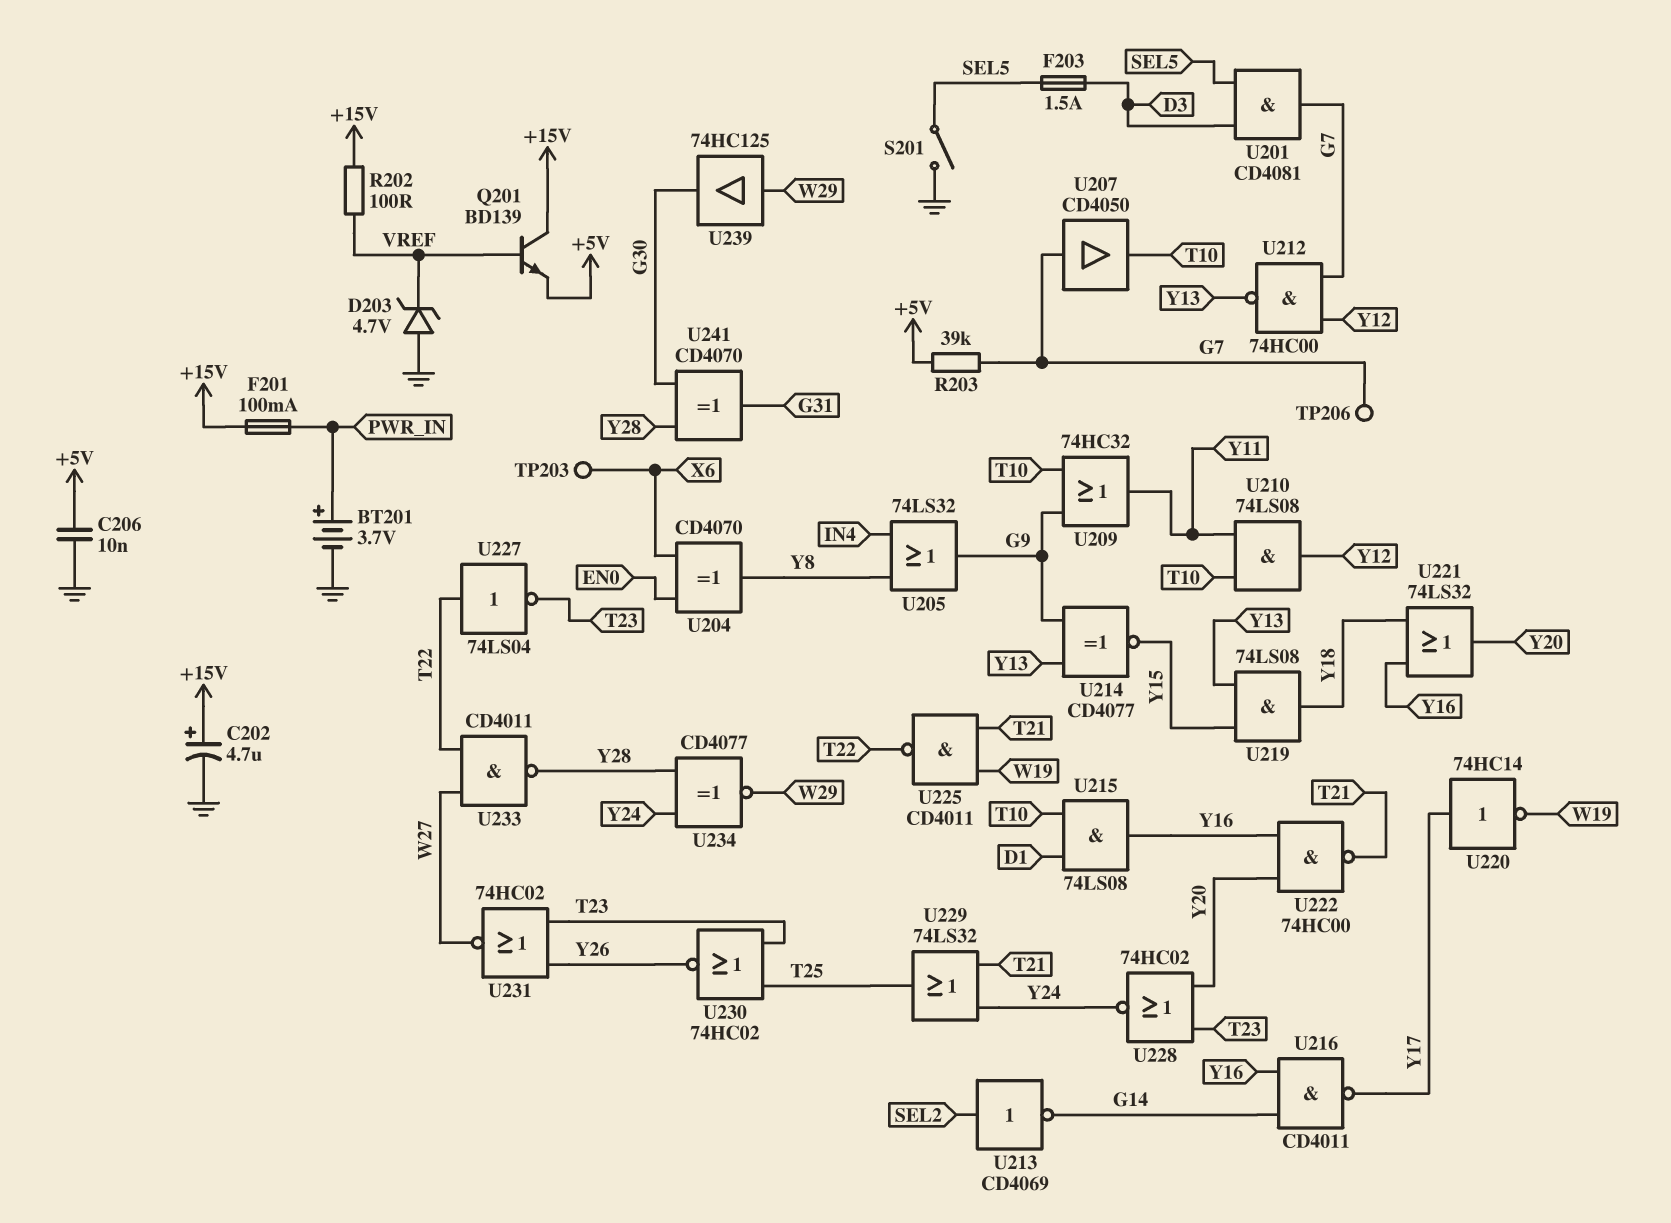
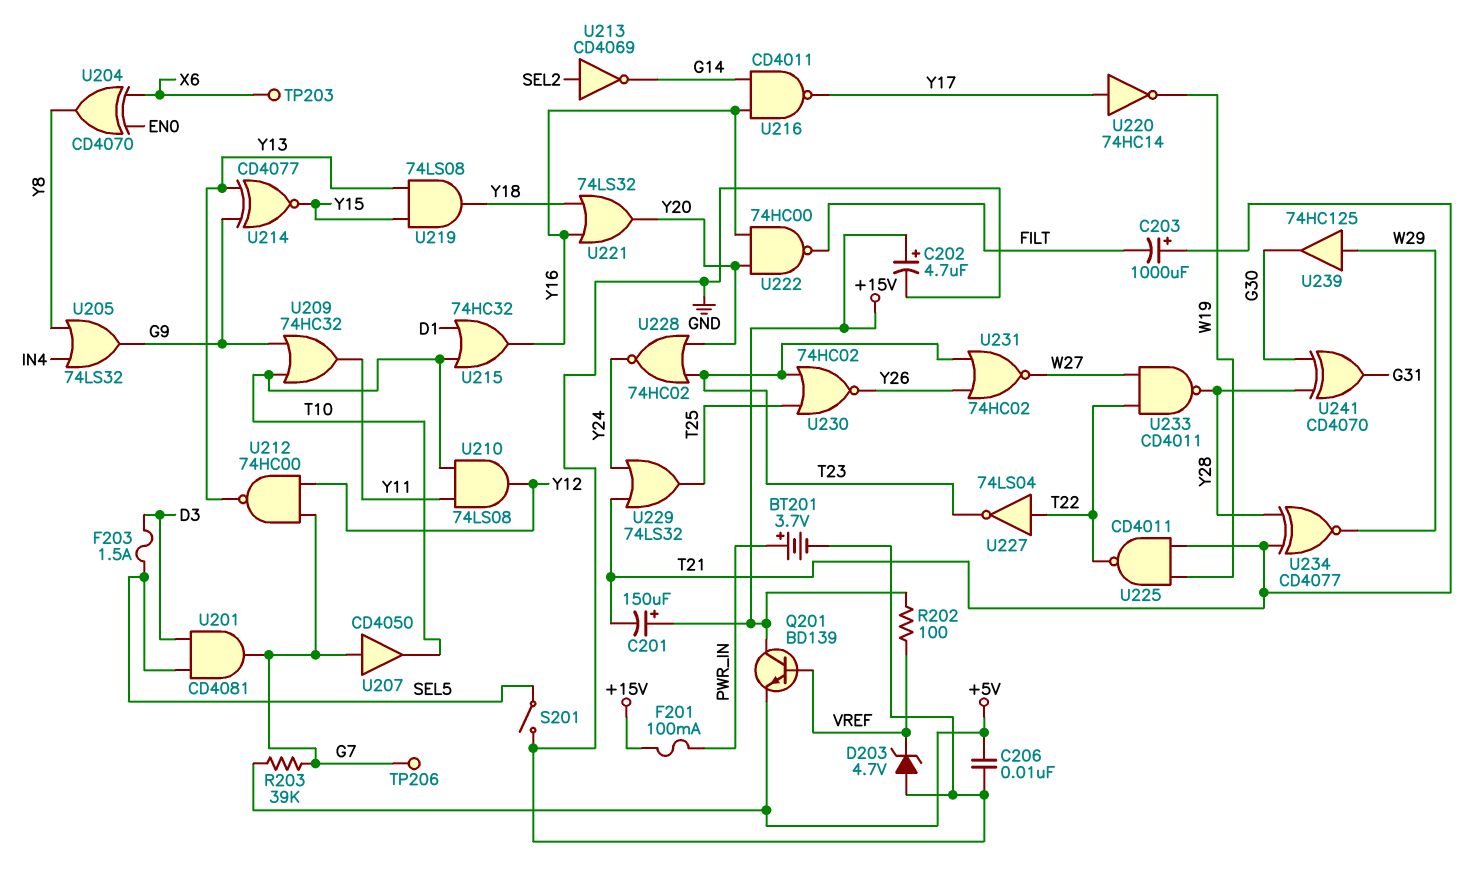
C201: none -> 150uF (plus +15V, minus T21)
C203: none -> 1000uF (plus T21, minus FILT)
U215: AND 74LS08 (in D1, in T10, out Y16) -> OR 74HC32 (in D1, in T10, out Y16)
U222: NAND 74HC00 (in Y16, in Y20, out T21) -> NAND 74HC00 (in Y16, in Y20, out FILT)
U234: XNOR CD4077 (in Y24, in Y28, out W29) -> XNOR CD4077 (in T21, in Y28, out W29)

